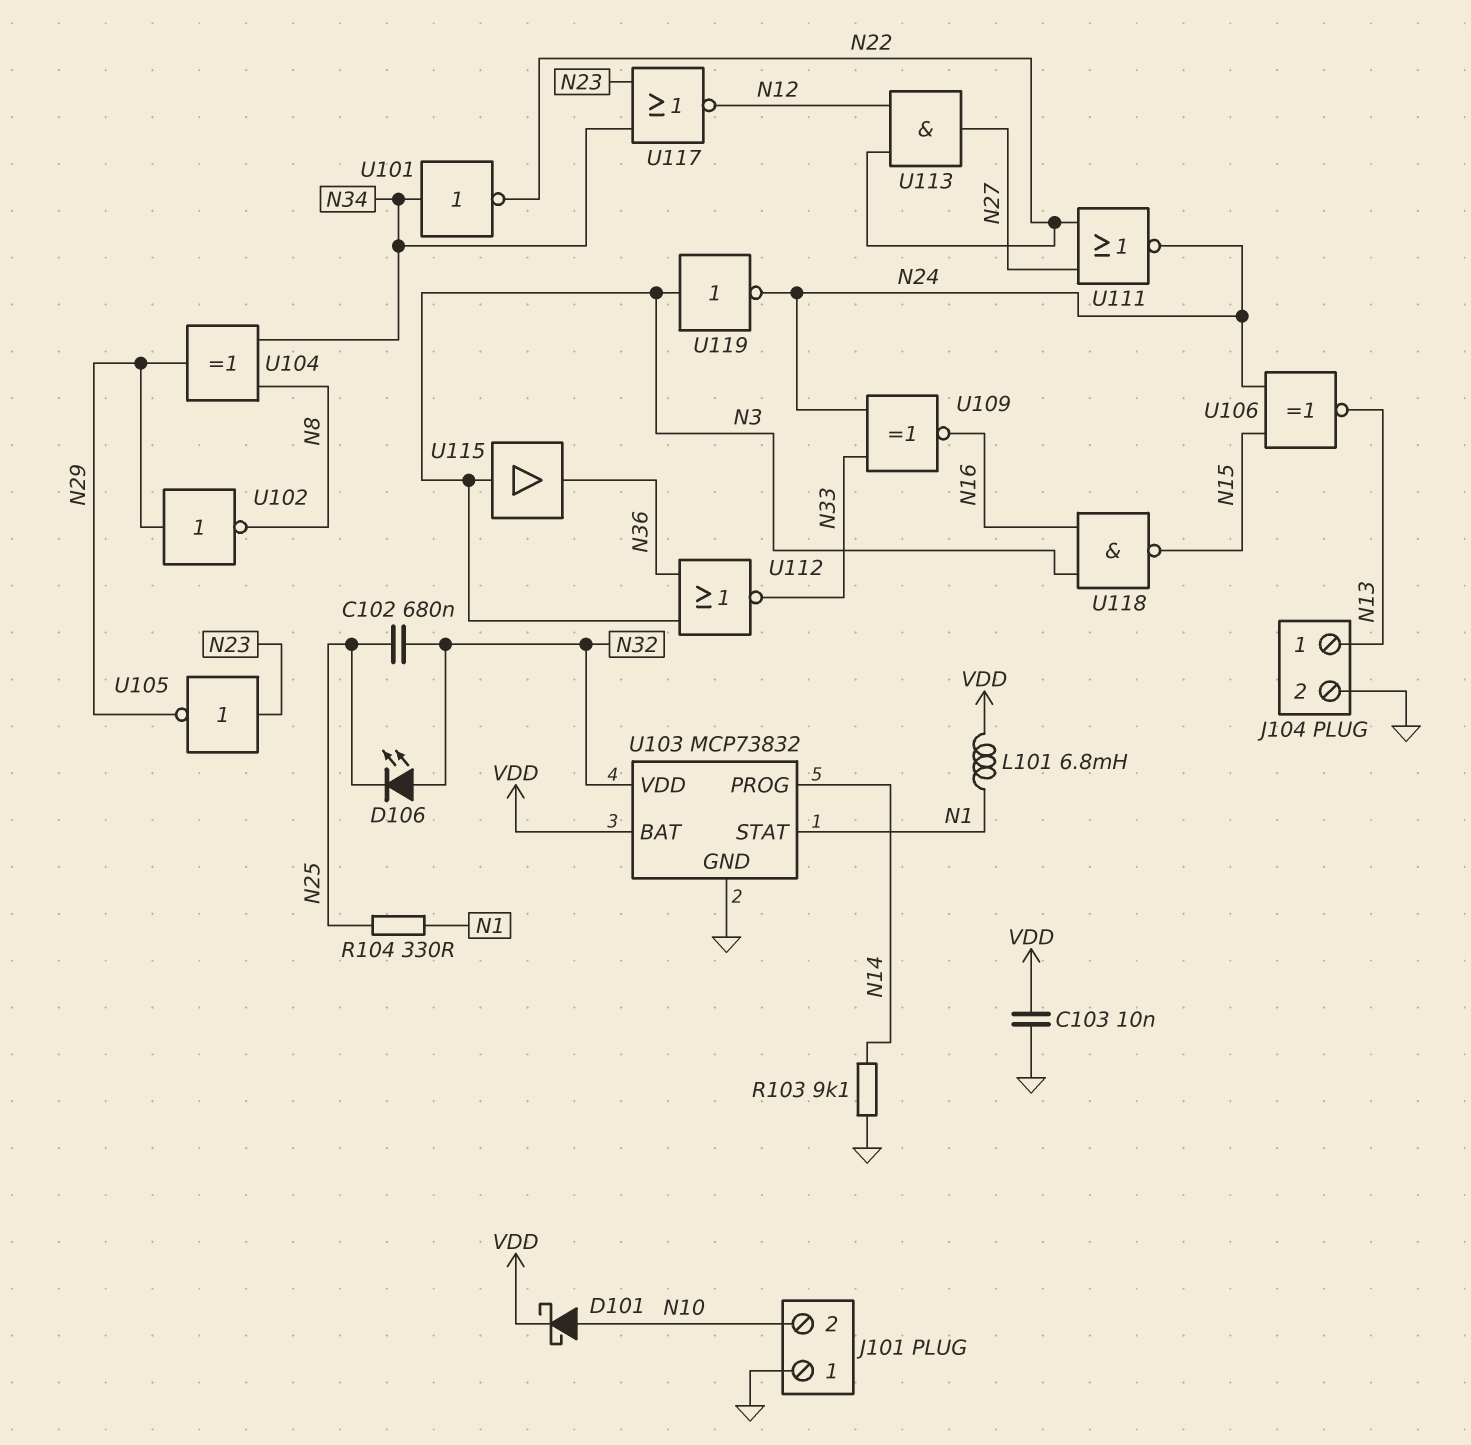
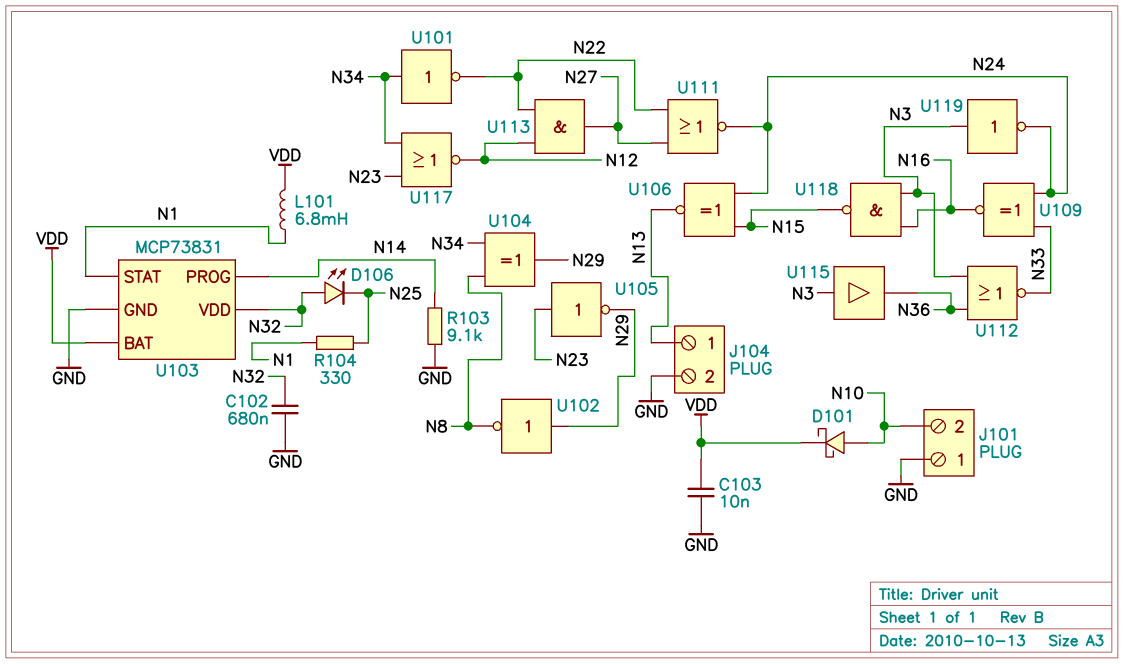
C102: 680nF (N25, N32) -> 680nF (GND, N32)
U103: MCP73832 -> MCP73831

